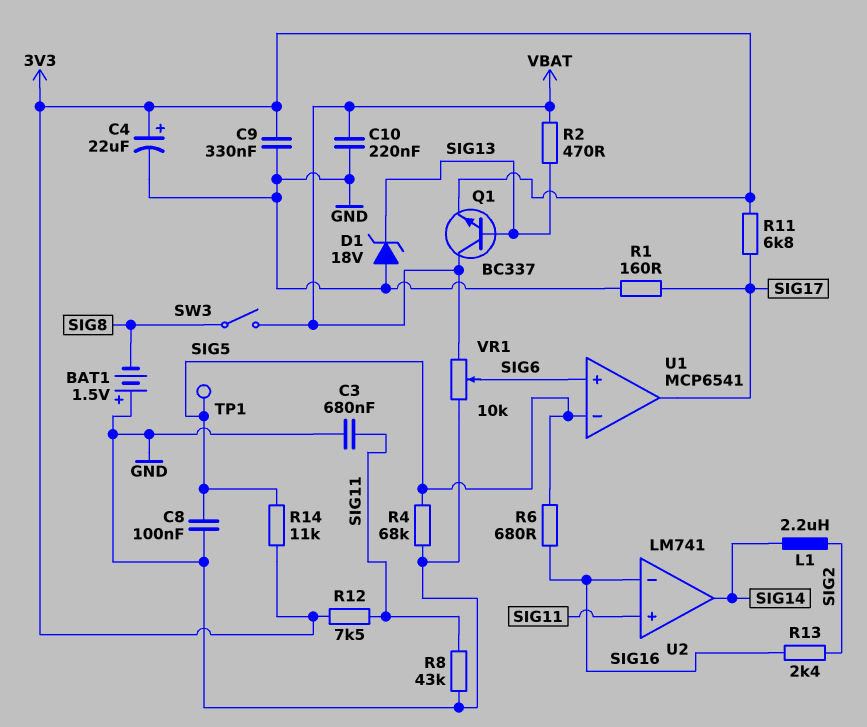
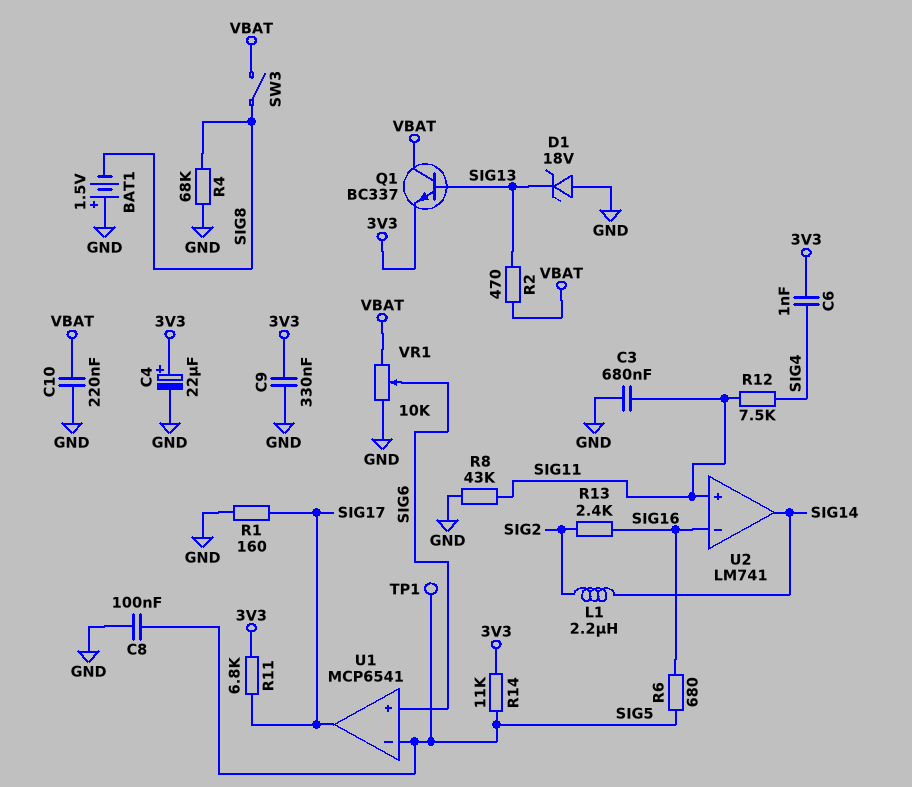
C6: none -> 1nF (3V3, SIG4)
R4: 68k (GND, SIG5) -> 68k (GND, SIG8)
R12: 7.5k (3V3, SIG11) -> 7.5k (SIG4, SIG11)

